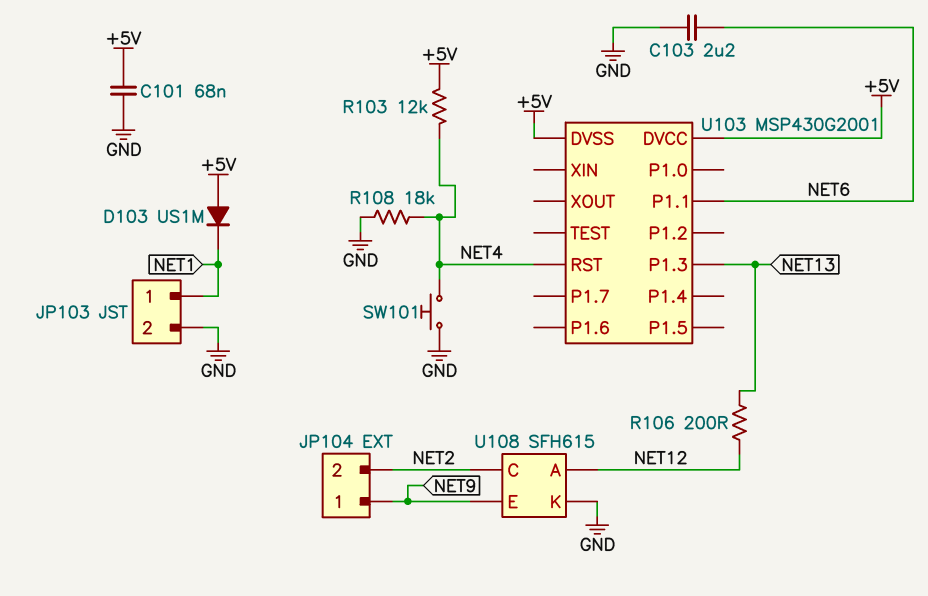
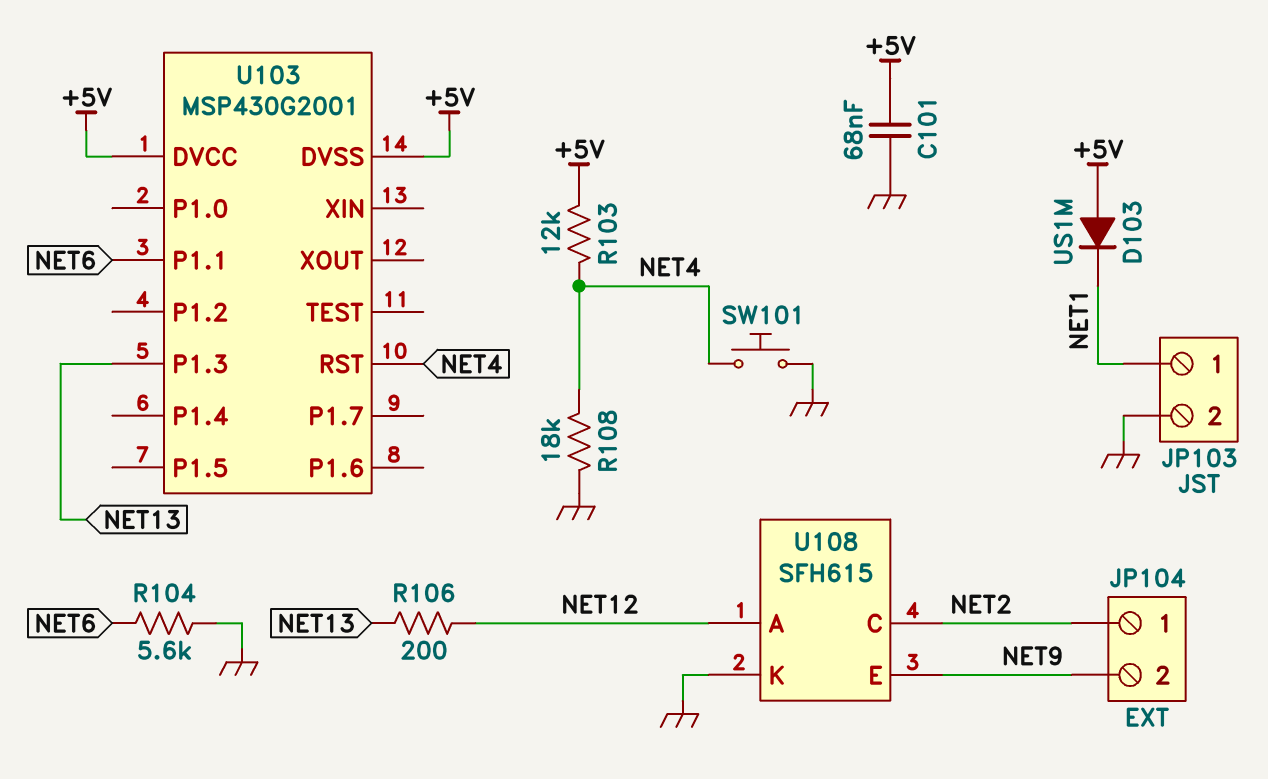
C103: 2.2uF (GND, NET6) -> none
JP104 pin 1: NET9 -> NET2
JP104 pin 2: NET2 -> NET9
R104: none -> 5.6k (GND, NET6)

